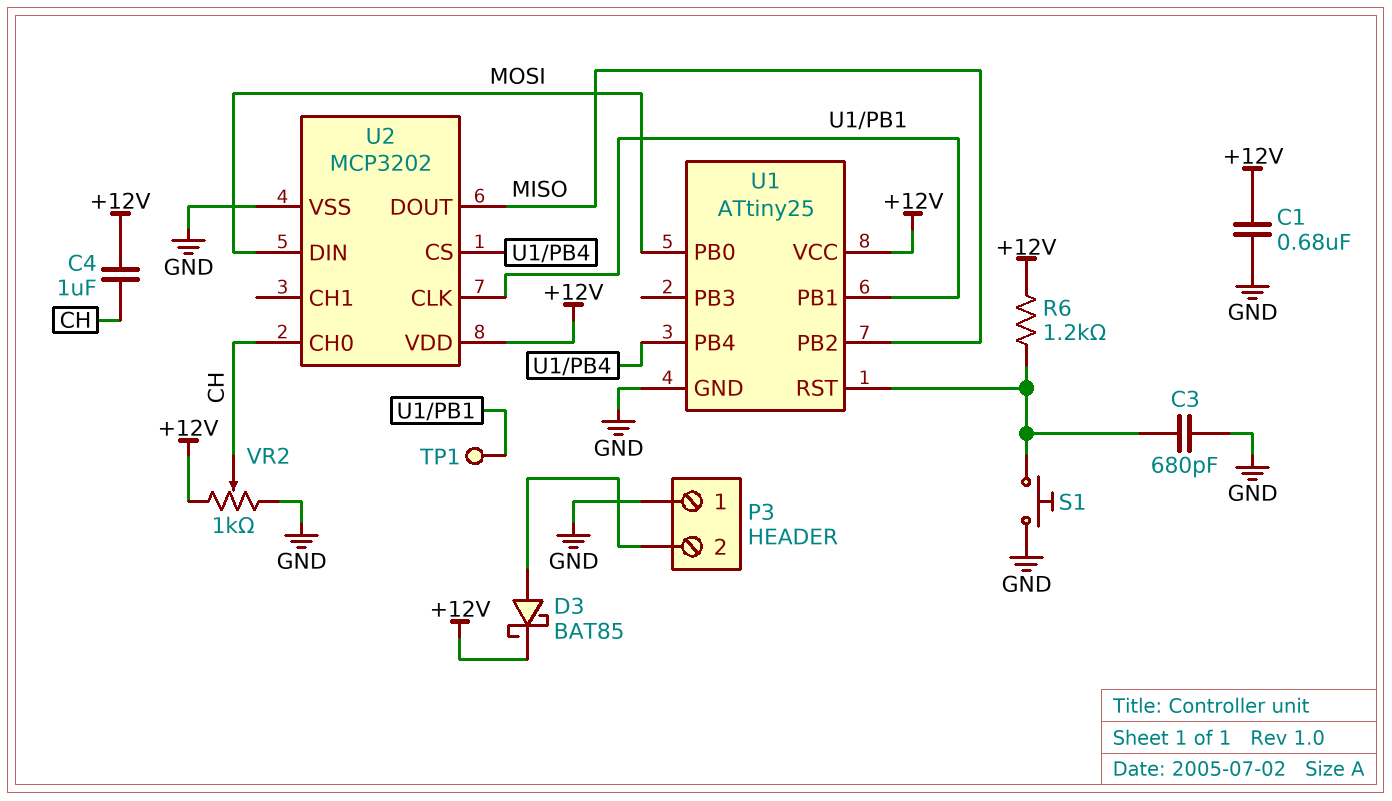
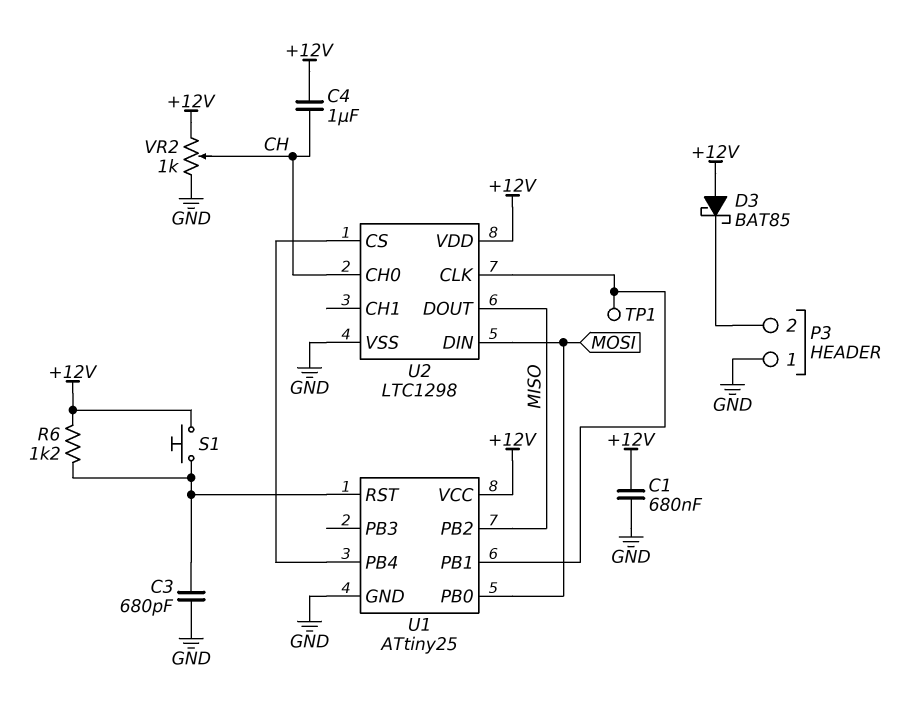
D3: schottky BAT85 (A P3/2, K +12V) -> schottky BAT85 (A +12V, K P3/2)
S1: button (GND, U1/RST) -> button (+12V, U1/RST)
U2: MCP3202 -> LTC1298

